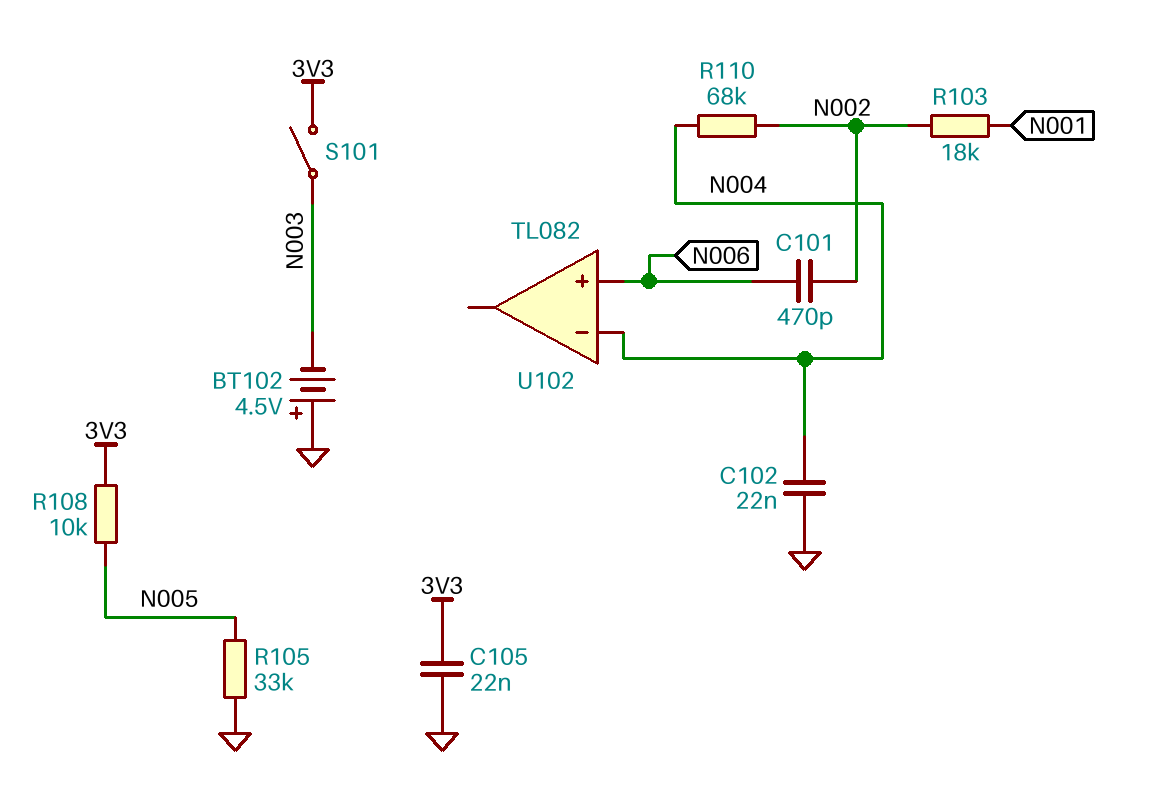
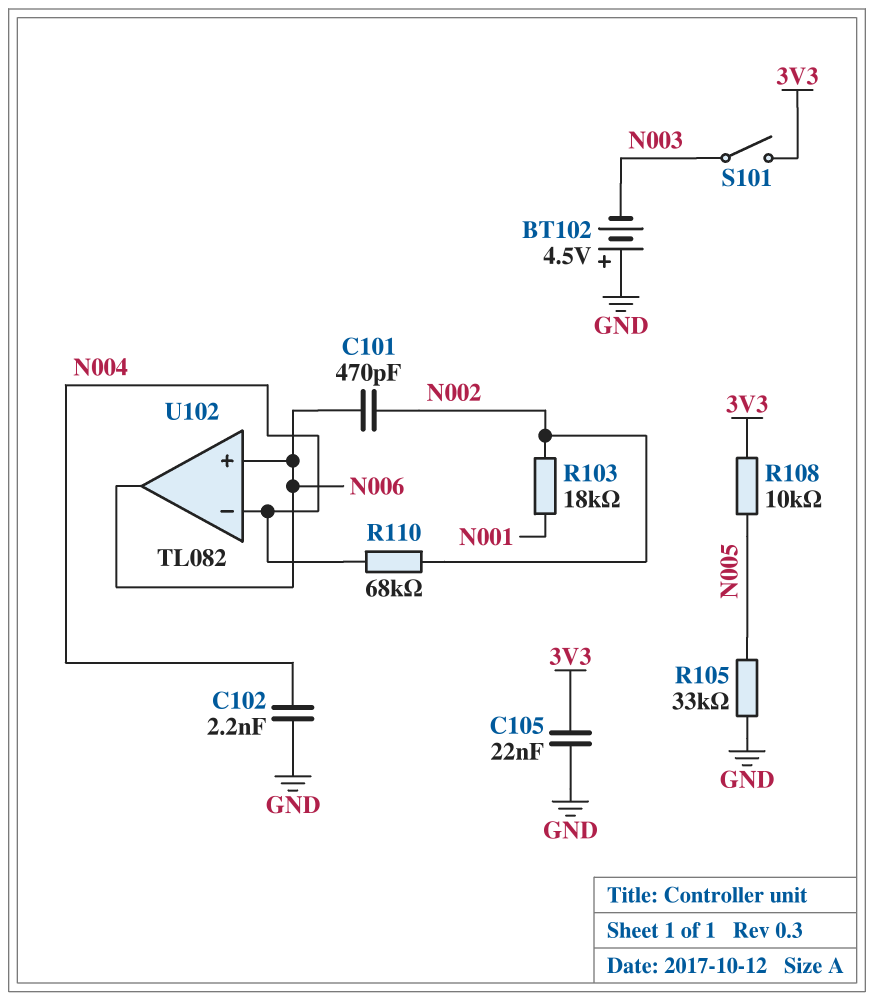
C102: 22nF (GND, N004) -> 2.2nF (GND, N004)
U102 pin out: none -> N006

